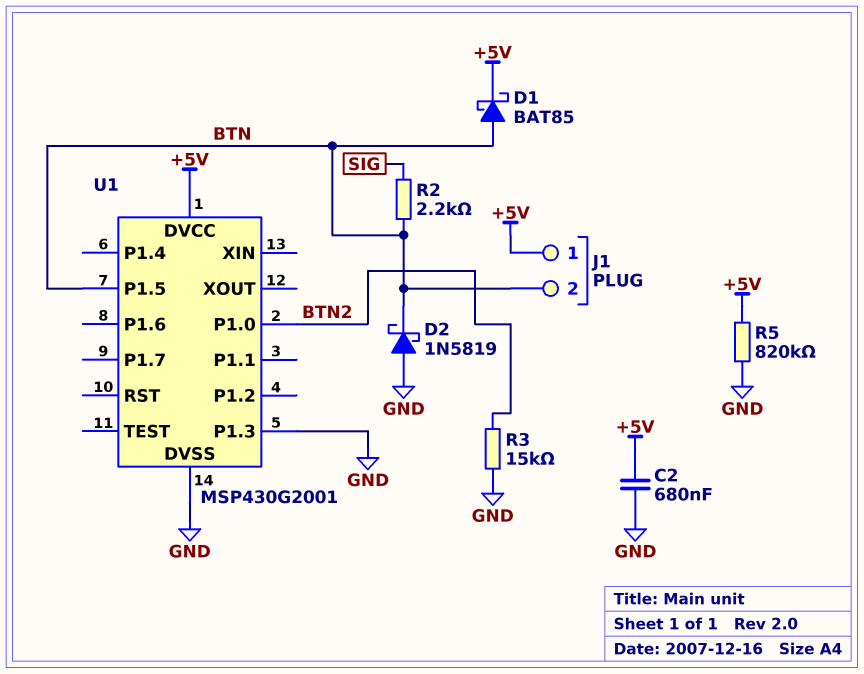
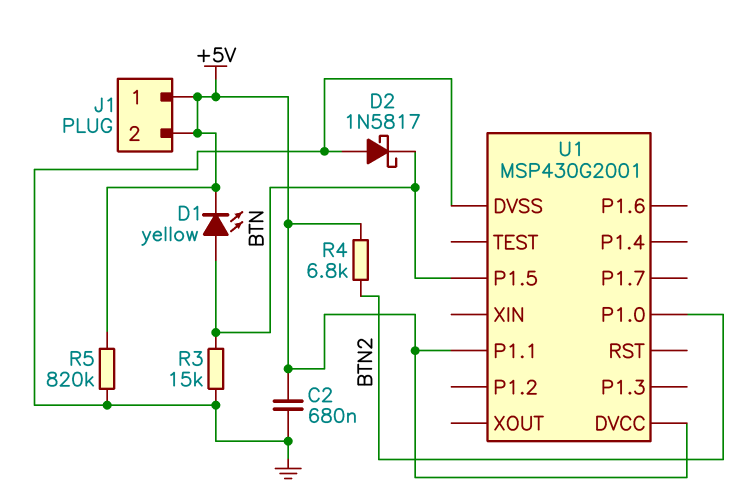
D1: schottky BAT85 (A BTN, K +5V) -> LED yellow (A BTN, K +5V)
D2: schottky 1N5819 (A GND, K BTN) -> schottky 1N5817 (A GND, K BTN)
J1 pin 2: BTN -> +5V
R2: 2.2k (BTN, SIG) -> none
R3: 15k (BTN2, GND) -> 15k (BTN, GND)
R4: none -> 6.8k (+5V, BTN2)
U1 pin P1.1: none -> +5V
U1 pin P1.3: GND -> none

